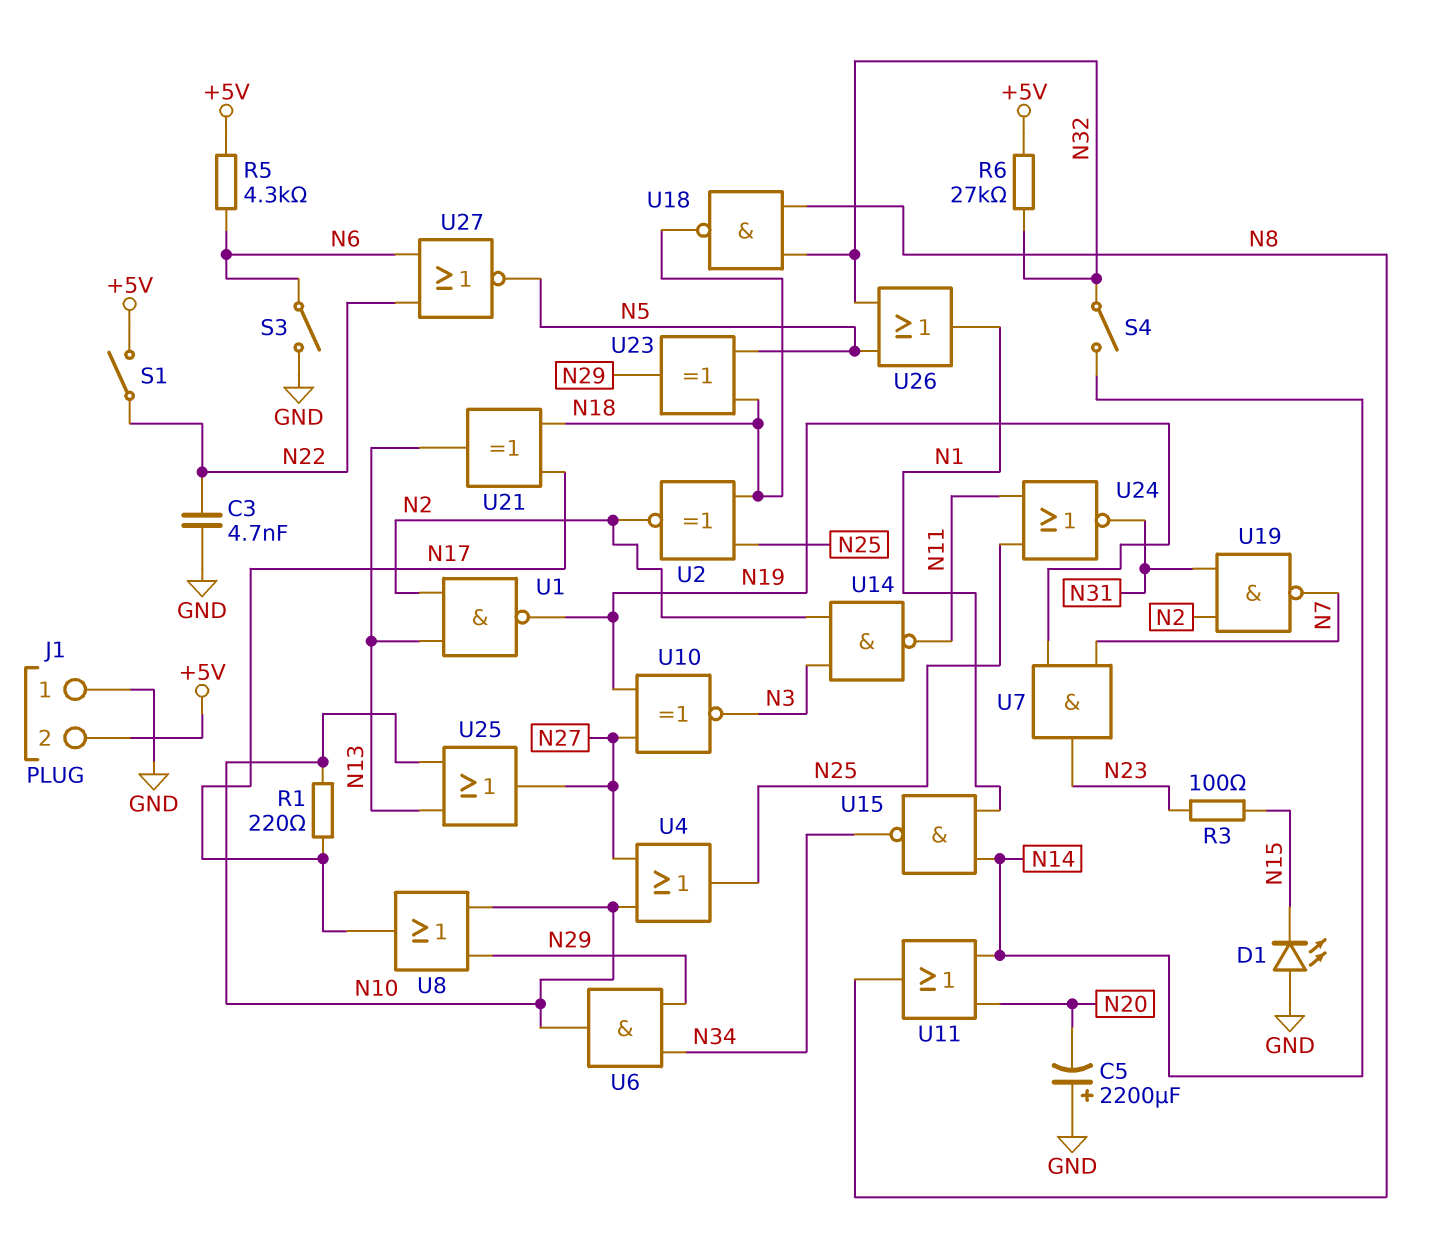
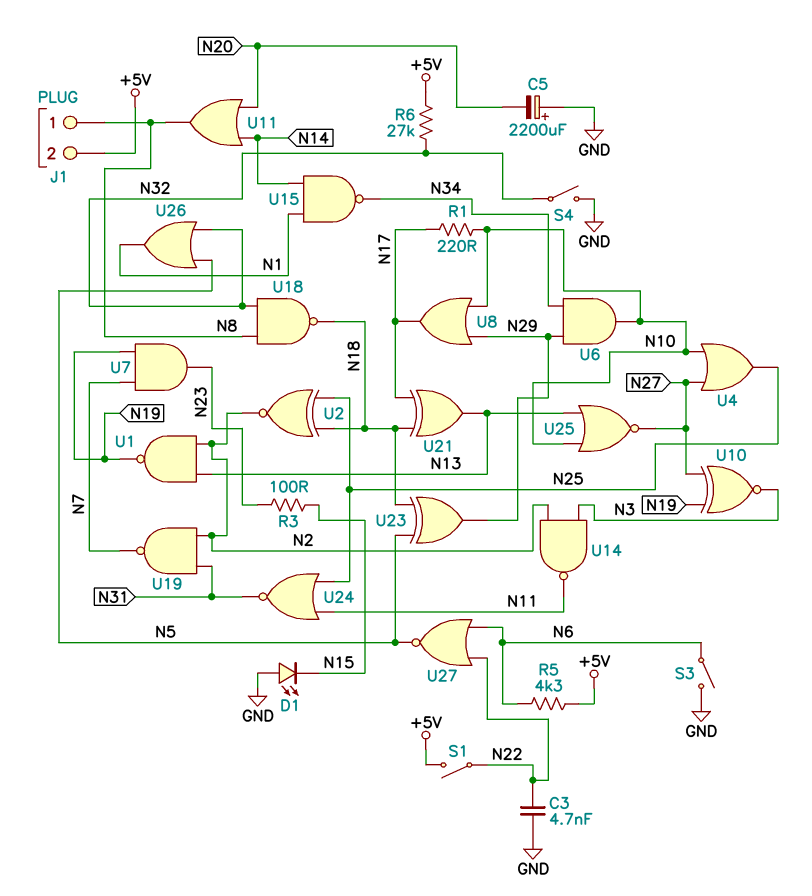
J1 pin 1: GND -> N8
S4: switch (N14, N32) -> switch (GND, N32)
U25: OR (in N10, in N13, out N27) -> NOR (in N10, in N13, out N27)

